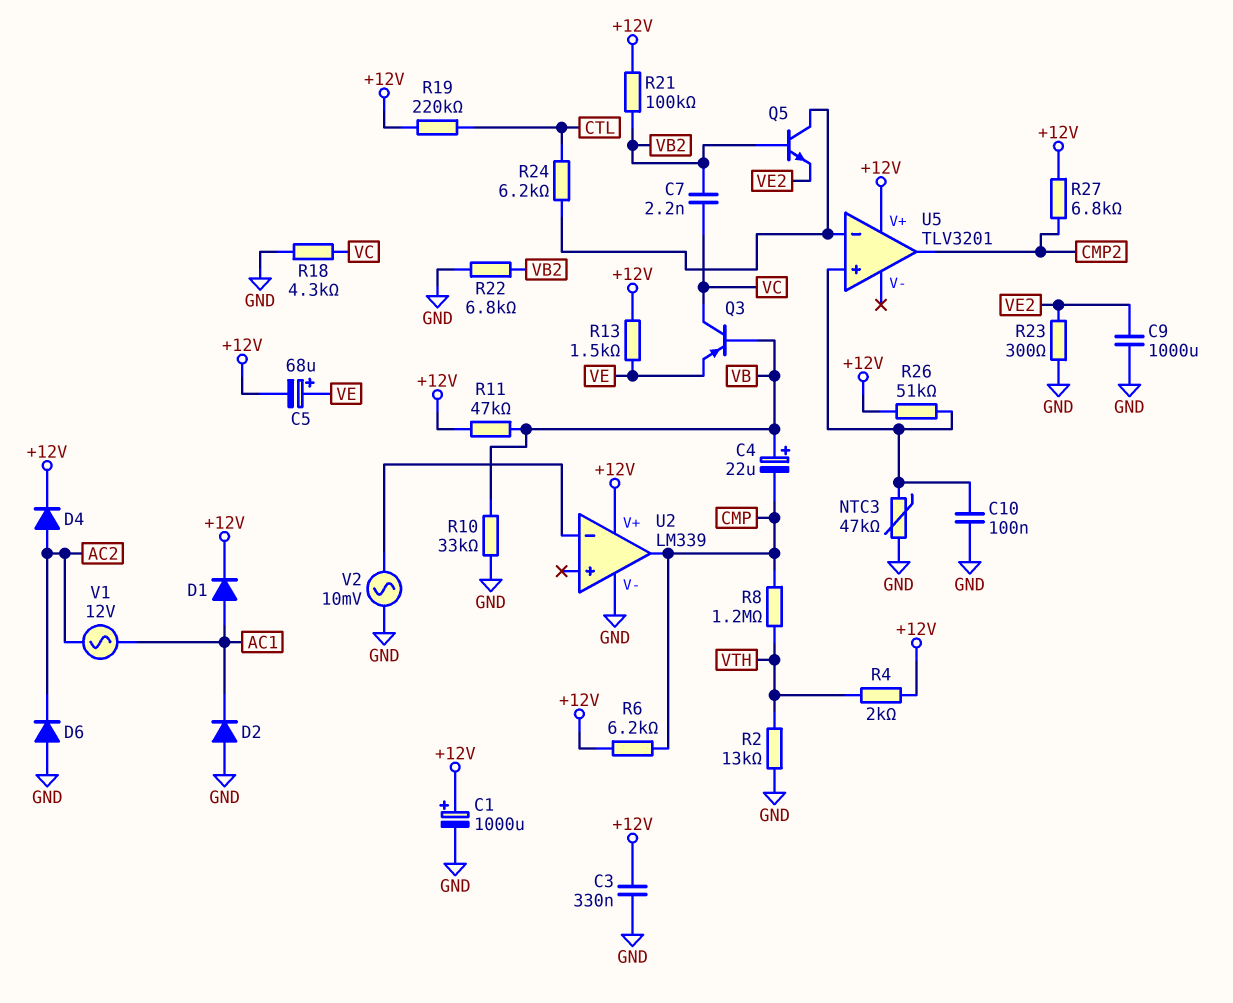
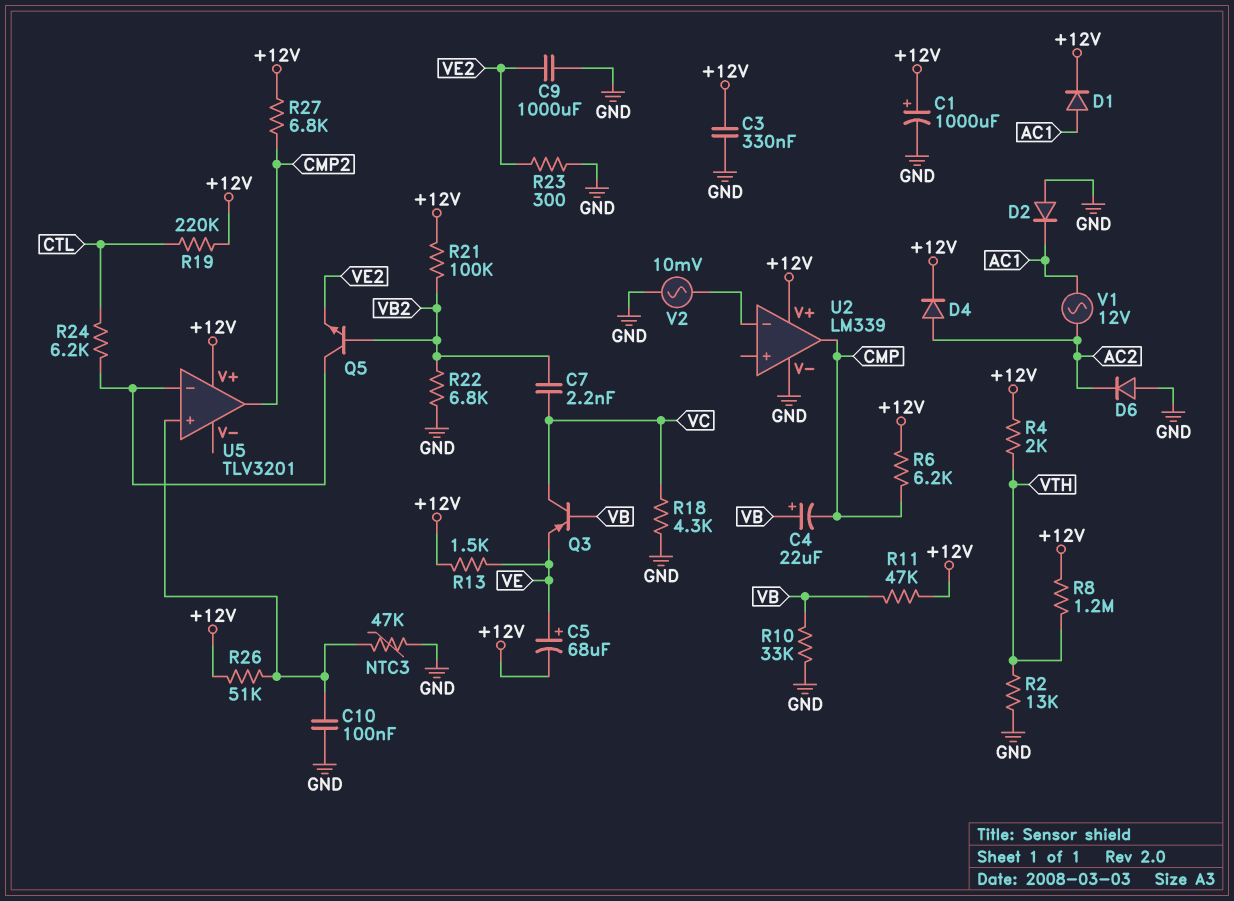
R8: 1.2M (CMP, VTH) -> 1.2M (+12V, VTH)

